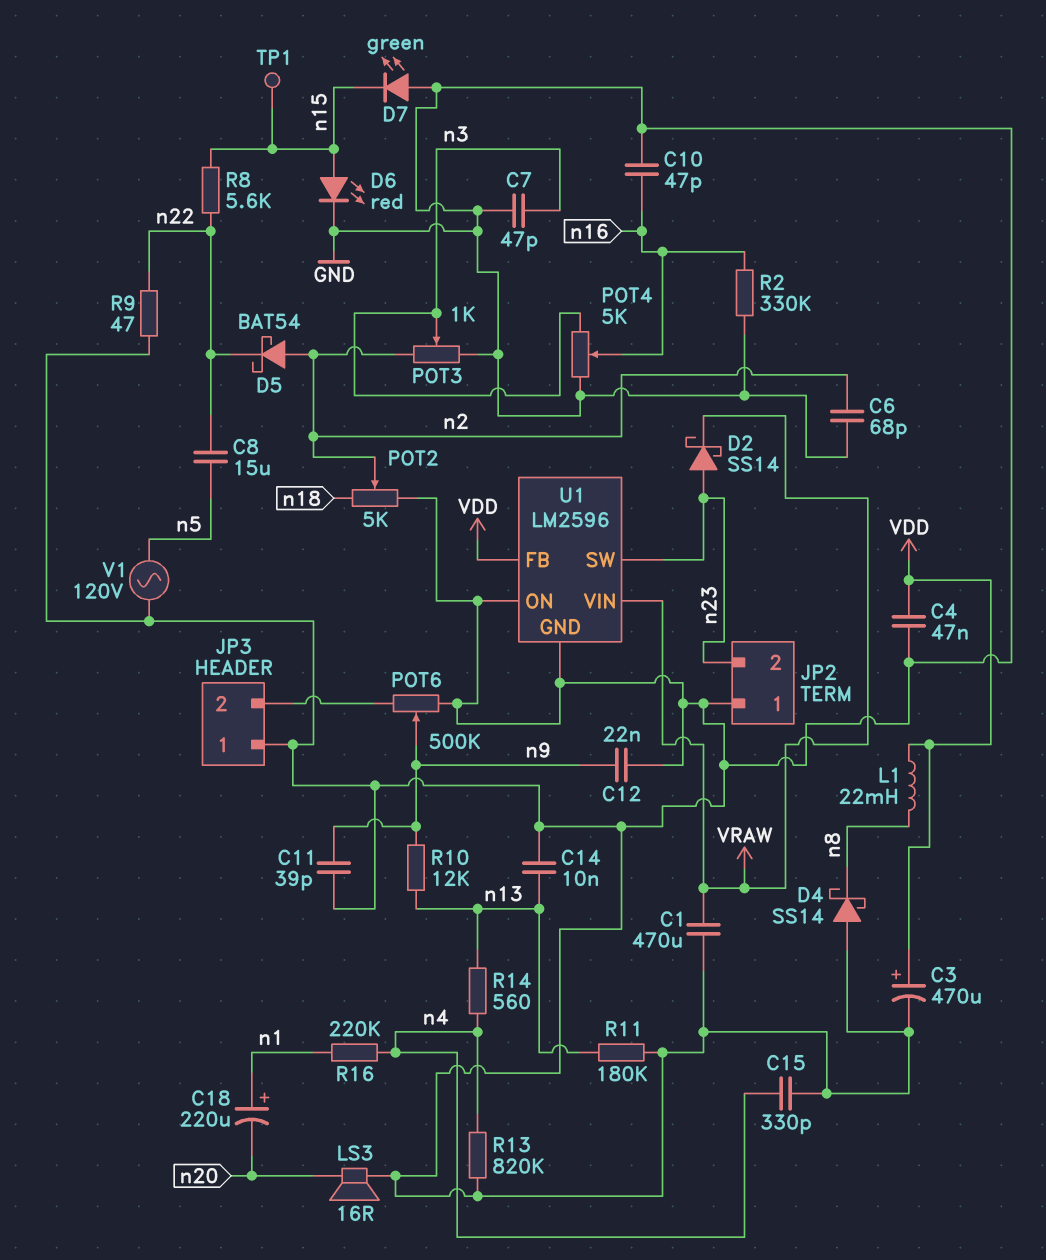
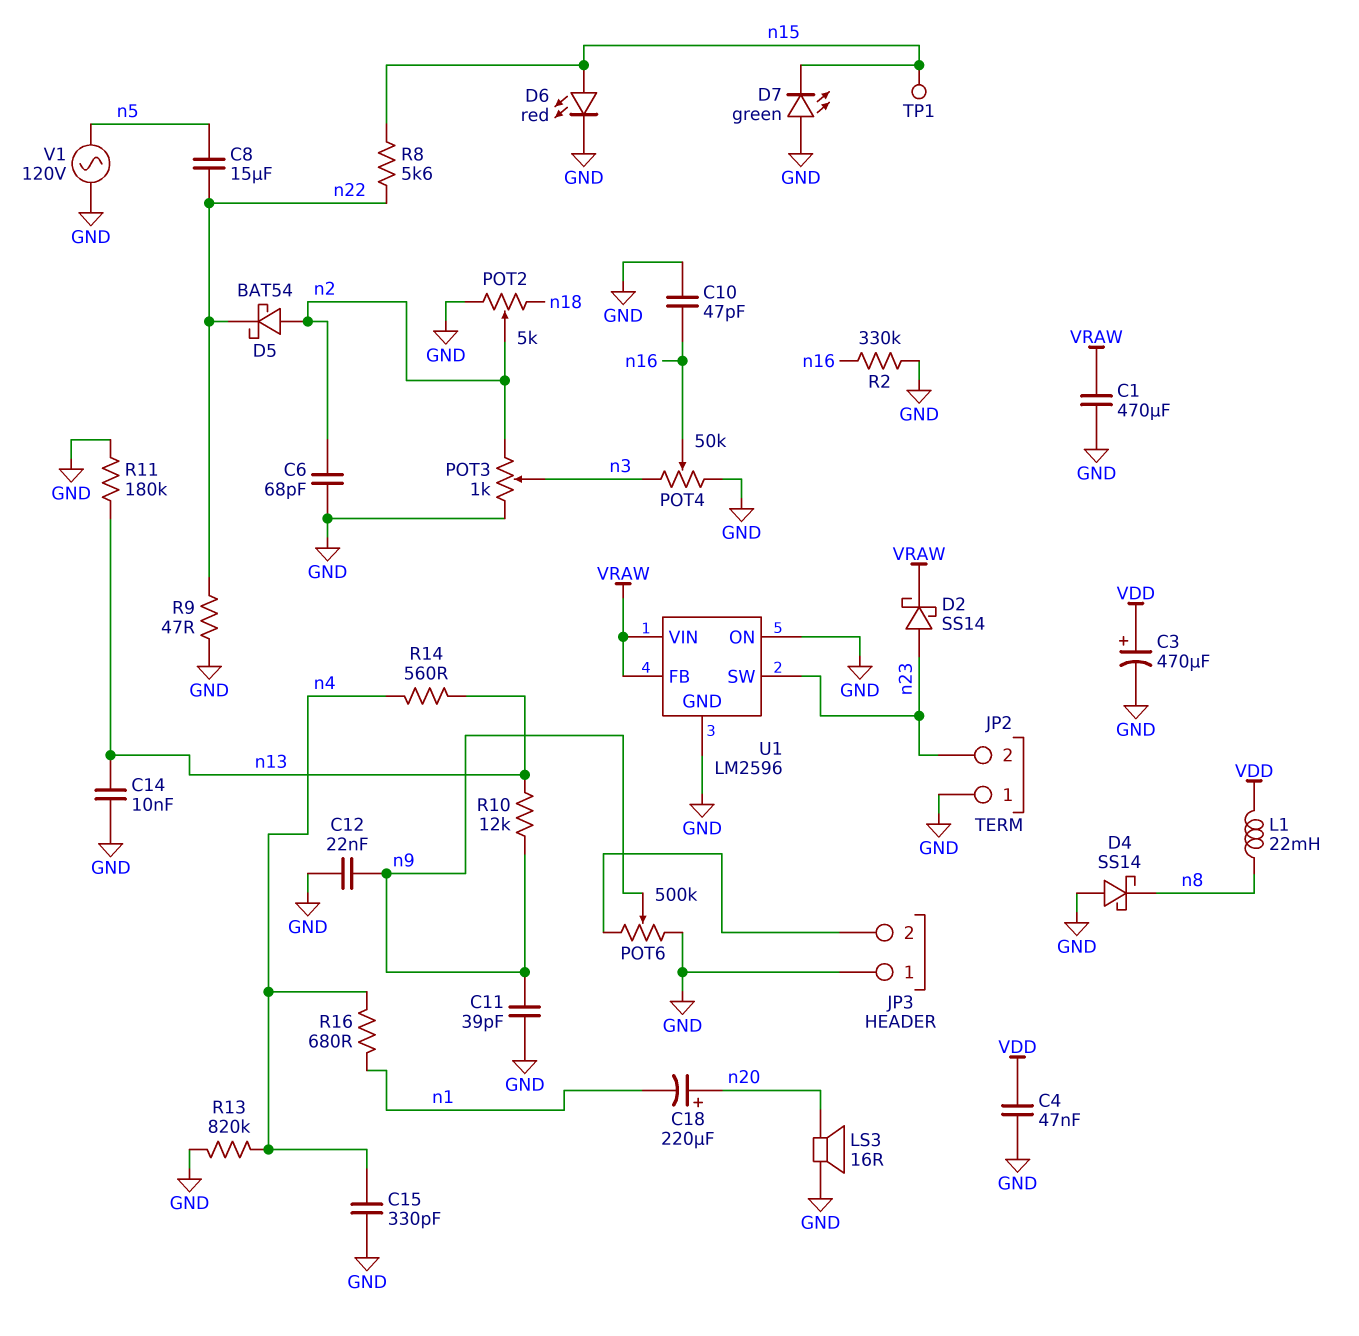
C7: 47pF (GND, n3) -> none
C18: 220uF (plus n1, minus n20) -> 220uF (plus n20, minus n1)
POT4: 5k (GND, n3, wiper n16) -> 50k (GND, n3, wiper n16)
R16: 220k (n1, n4) -> 680 (n1, n4)
U1 pin FB: VDD -> VRAW

